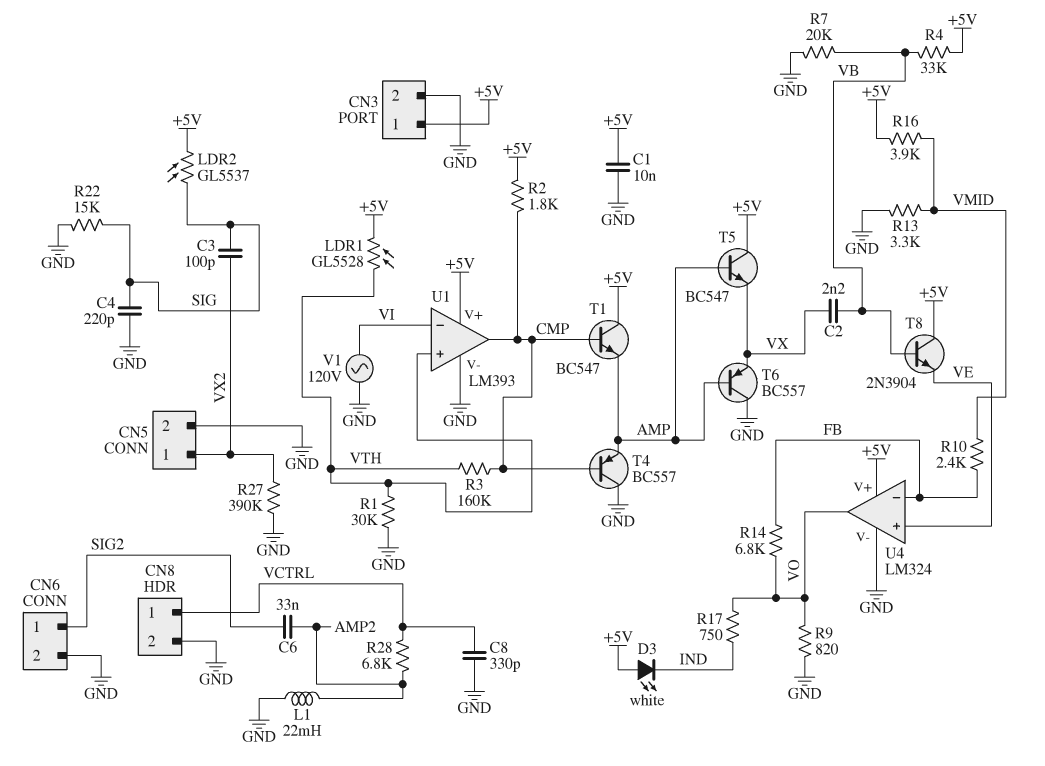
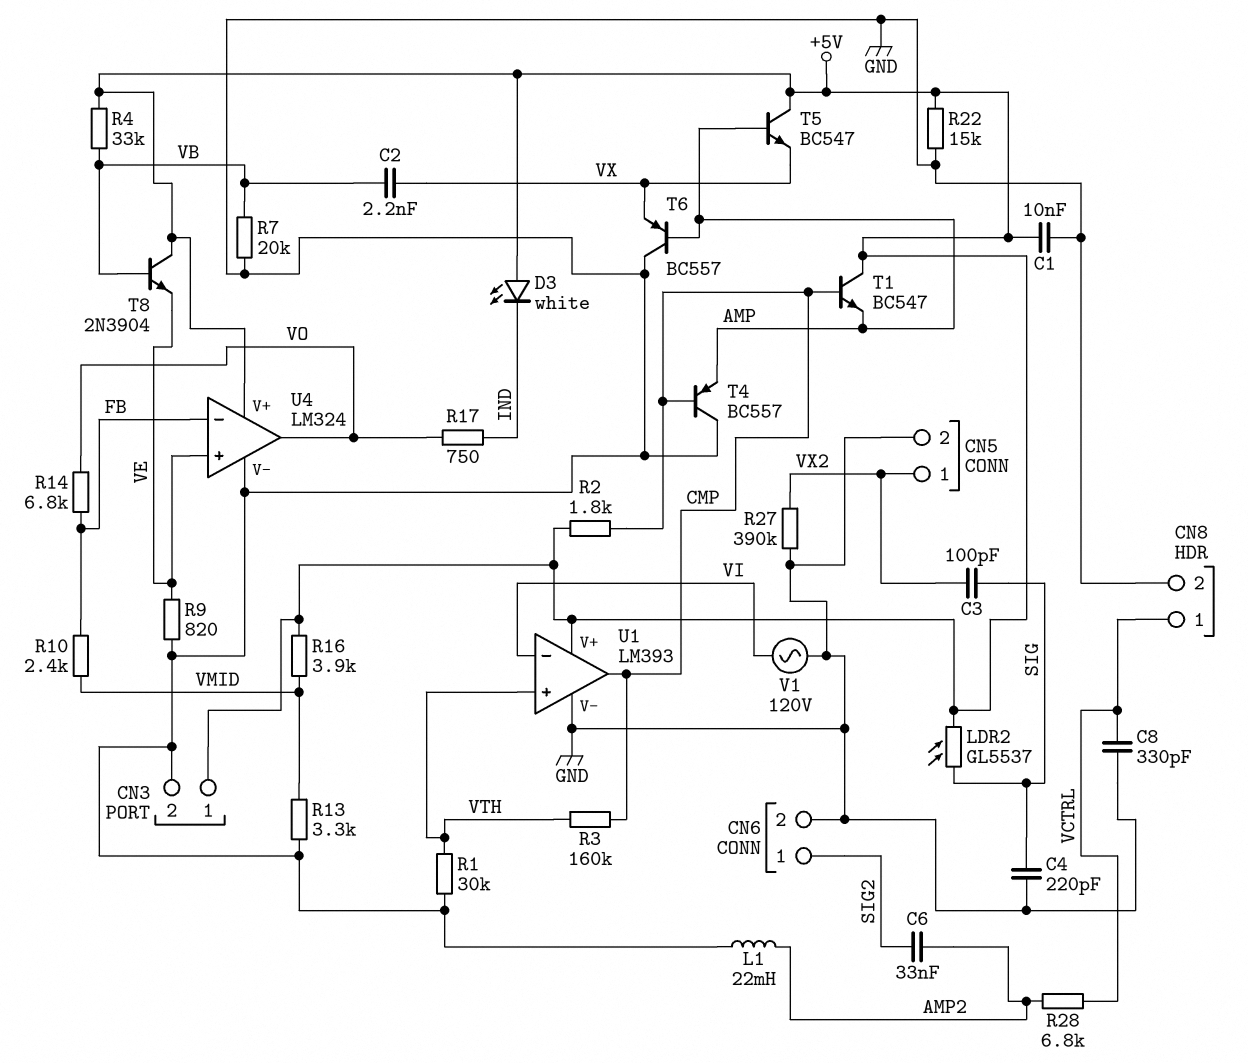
LDR1: GL5528 (+5V, VTH) -> none
R9: 820 (GND, VO) -> 820 (GND, VE)
R22: 15k (GND, SIG) -> 15k (+5V, GND)

